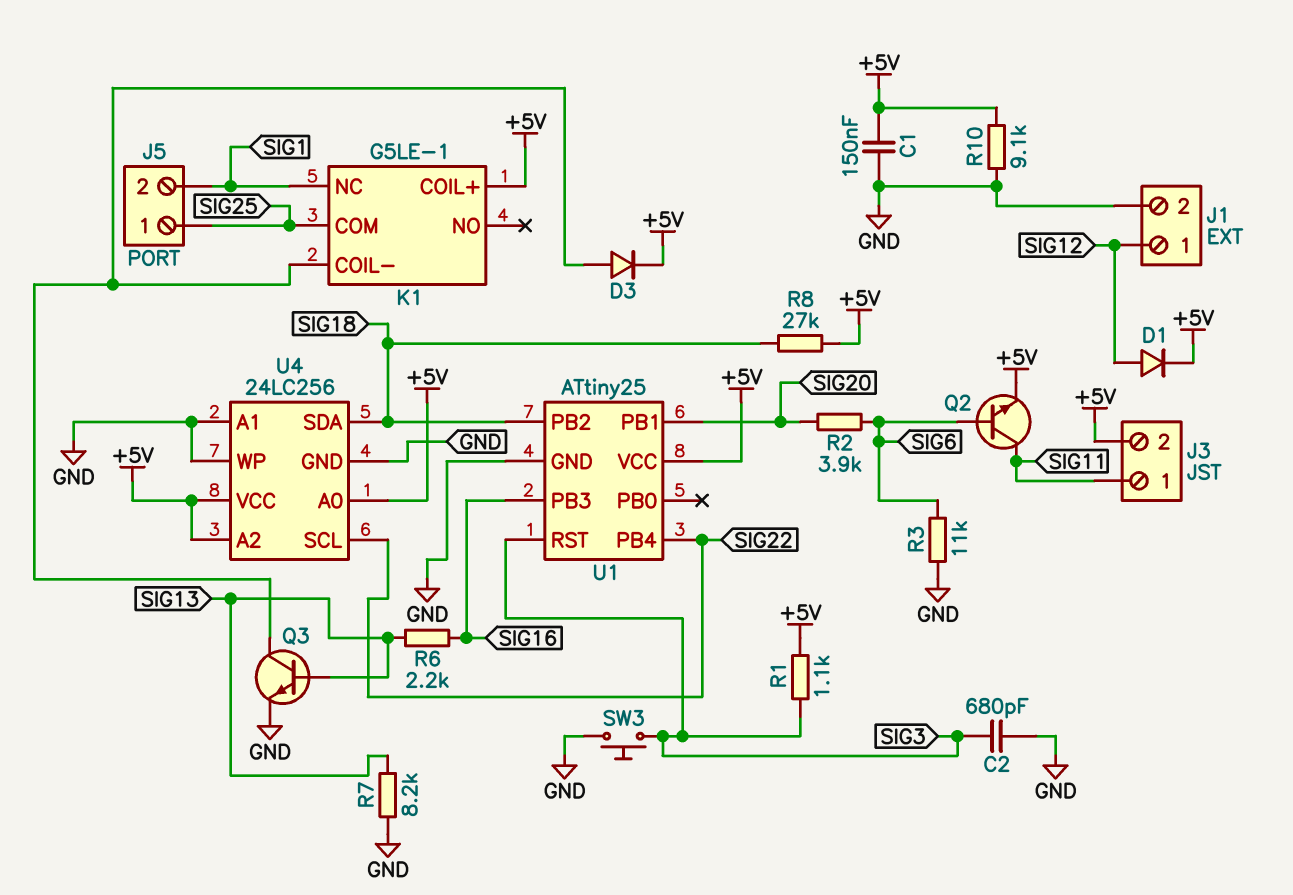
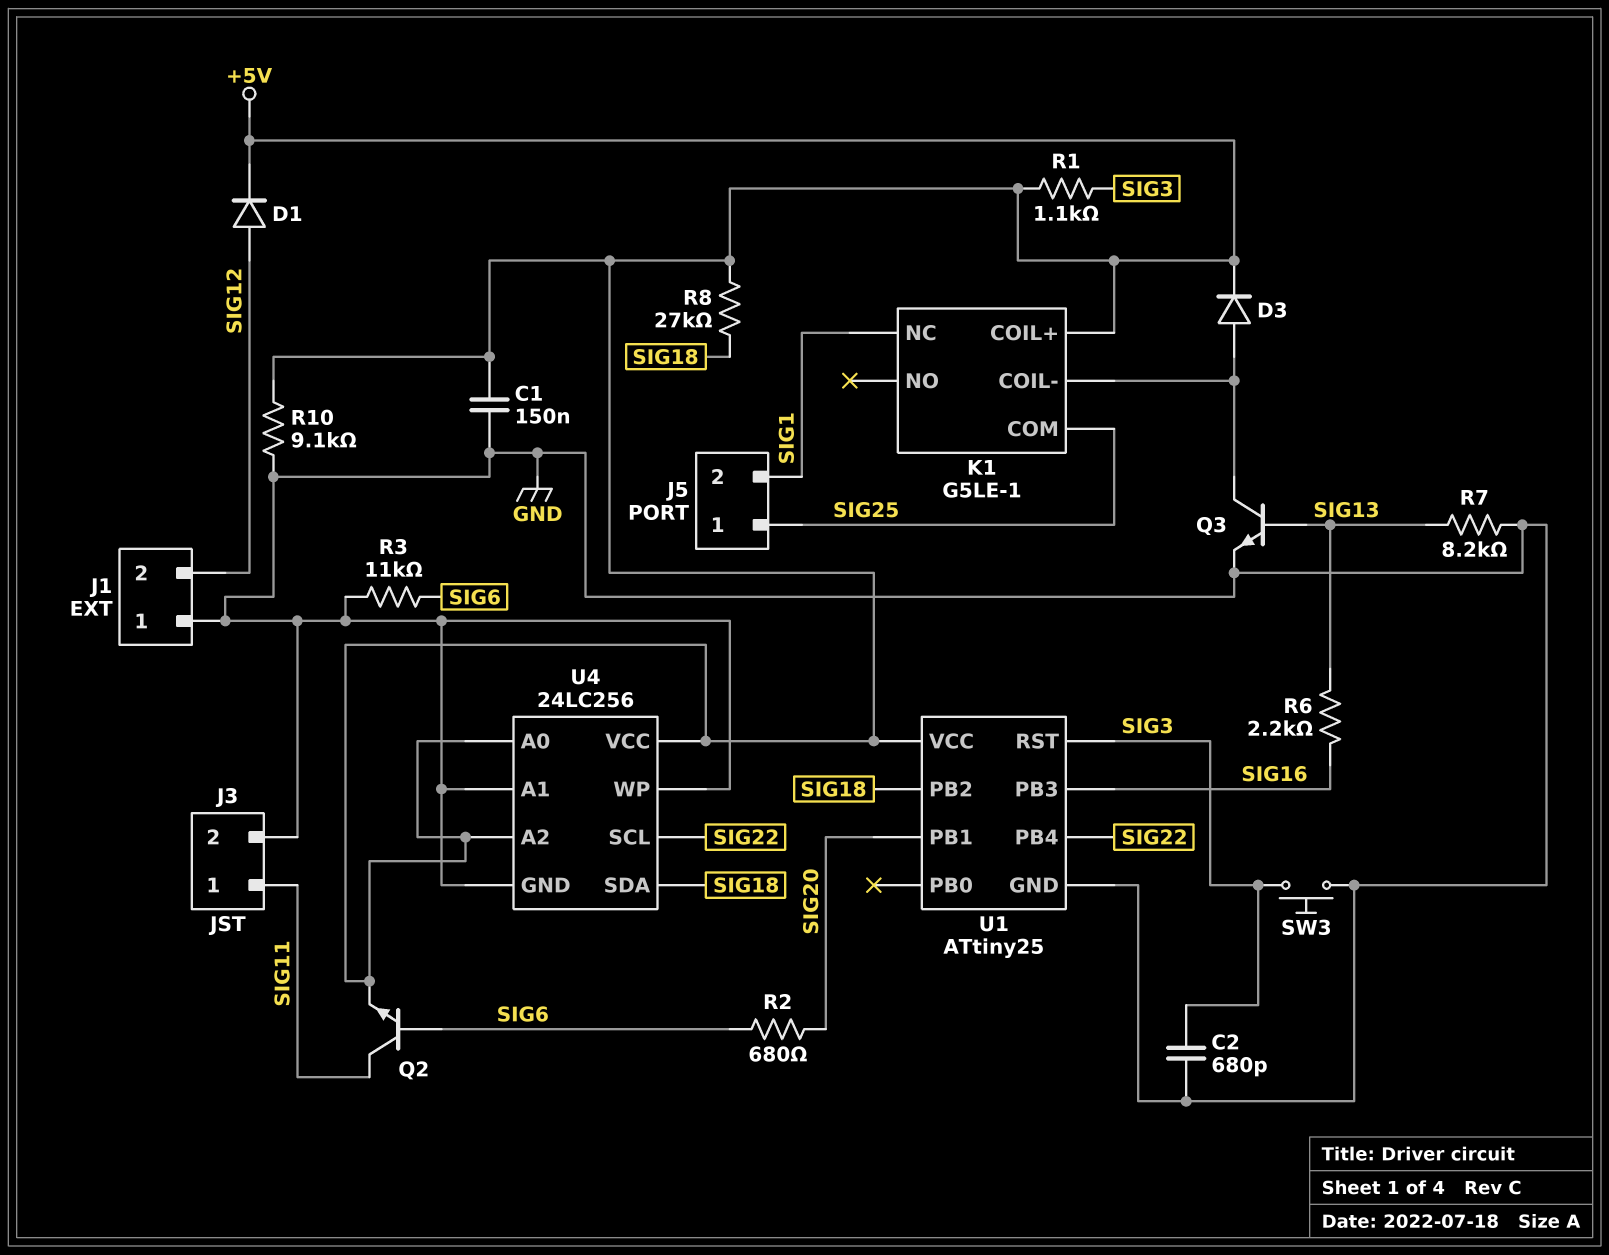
J1 pin 1: SIG12 -> GND
J1 pin 2: GND -> SIG12
J3 pin 2: +5V -> GND
R2: 3.9k (SIG6, SIG20) -> 680 (SIG6, SIG20)

